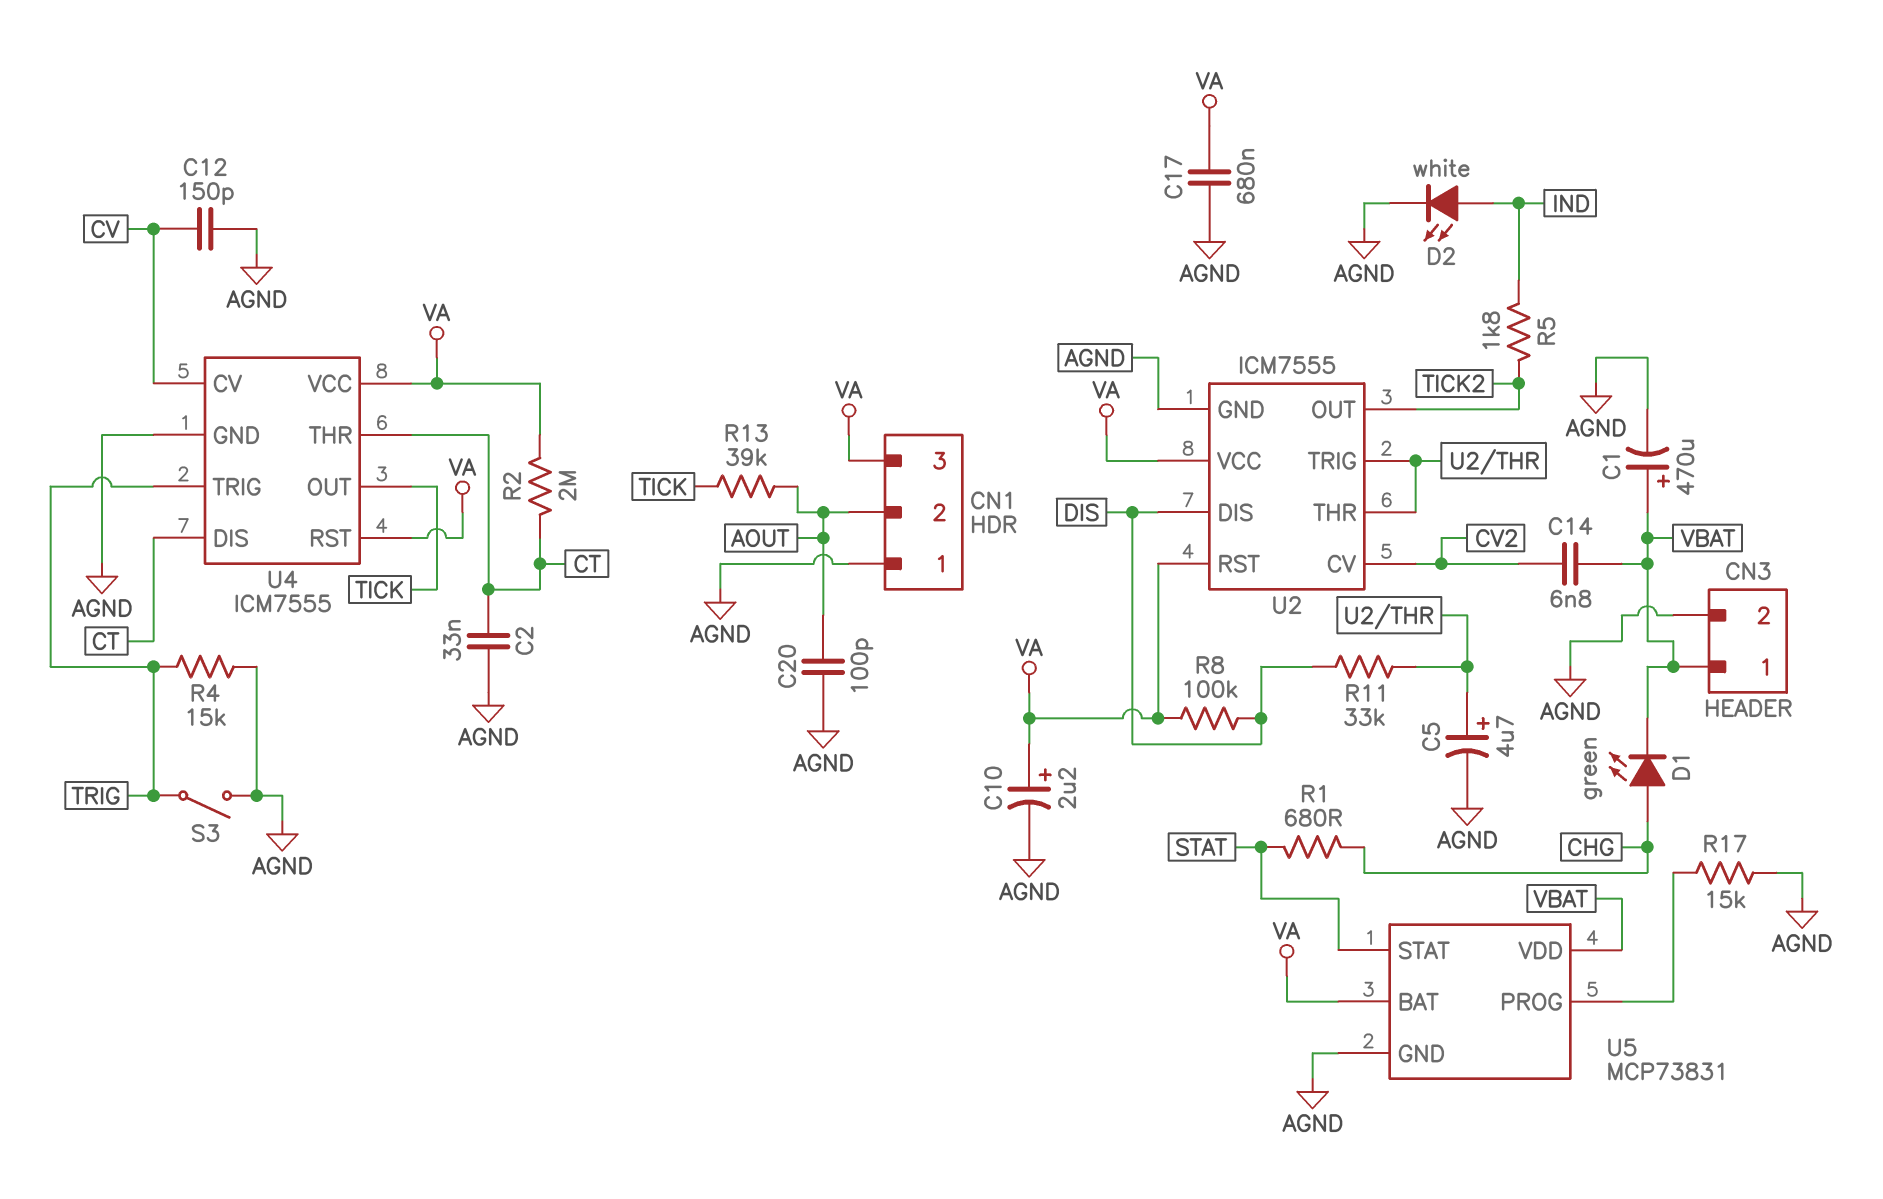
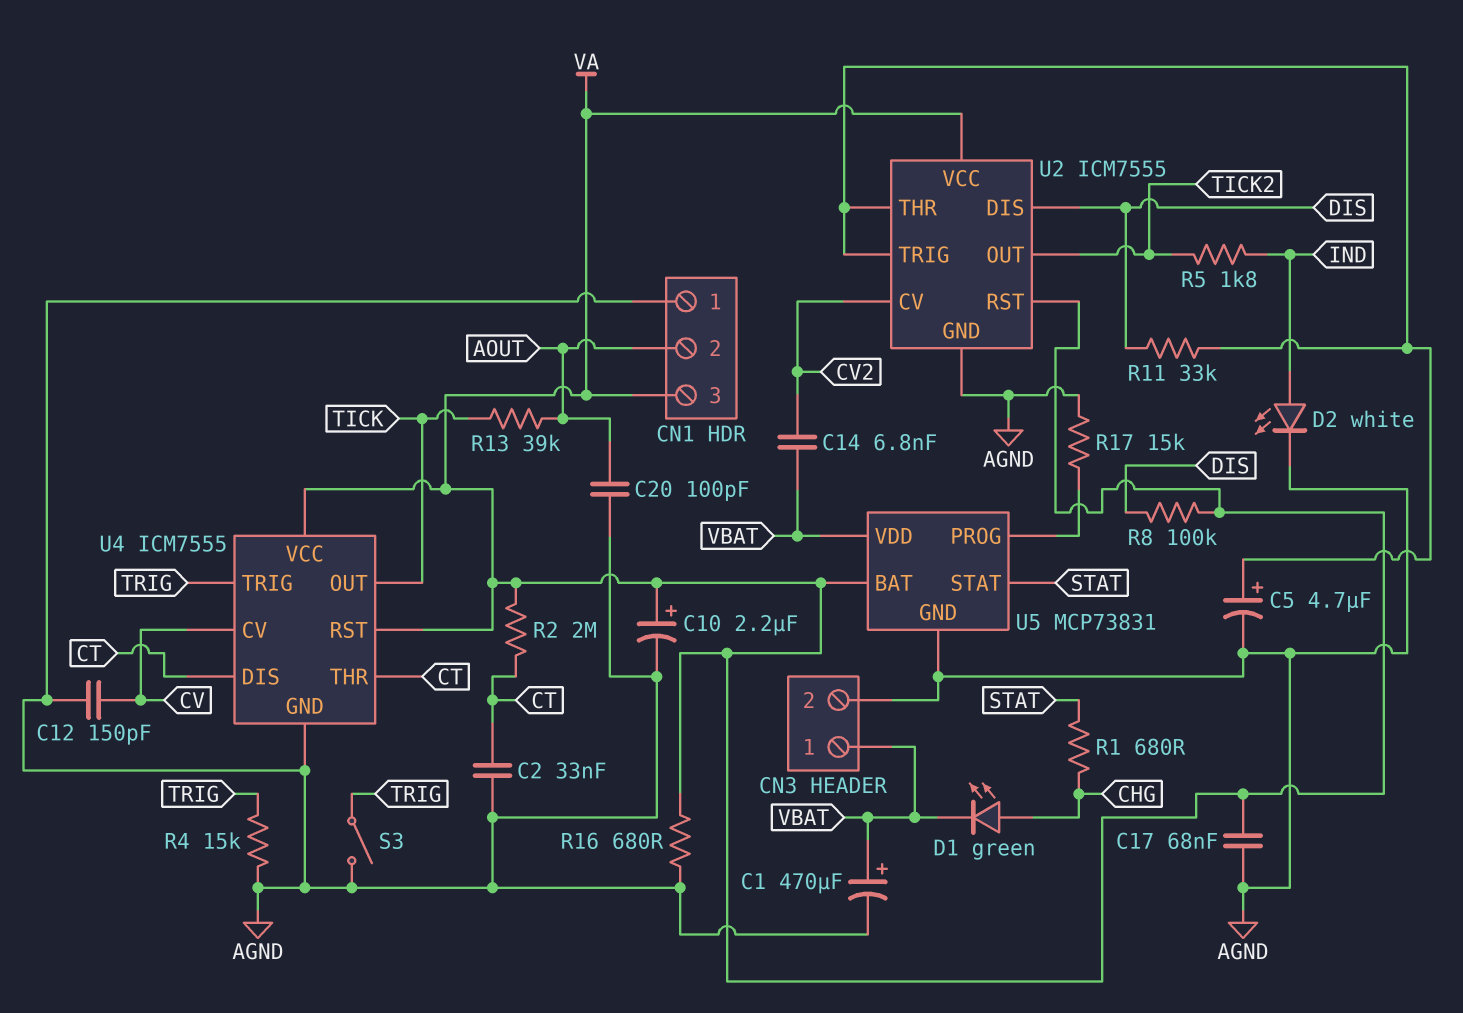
C17: 680nF (AGND, VA) -> 68nF (AGND, VA)
R16: none -> 680 (AGND, VA)

